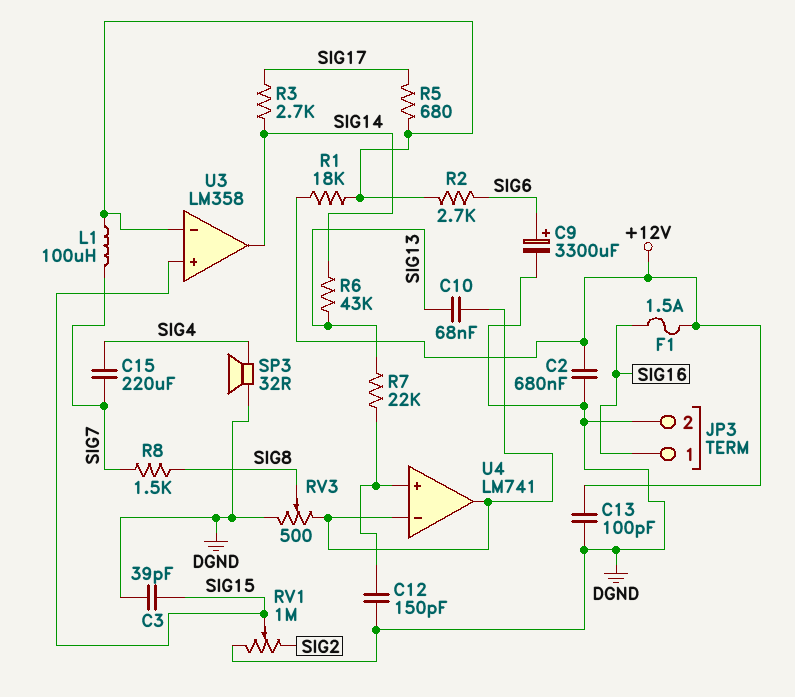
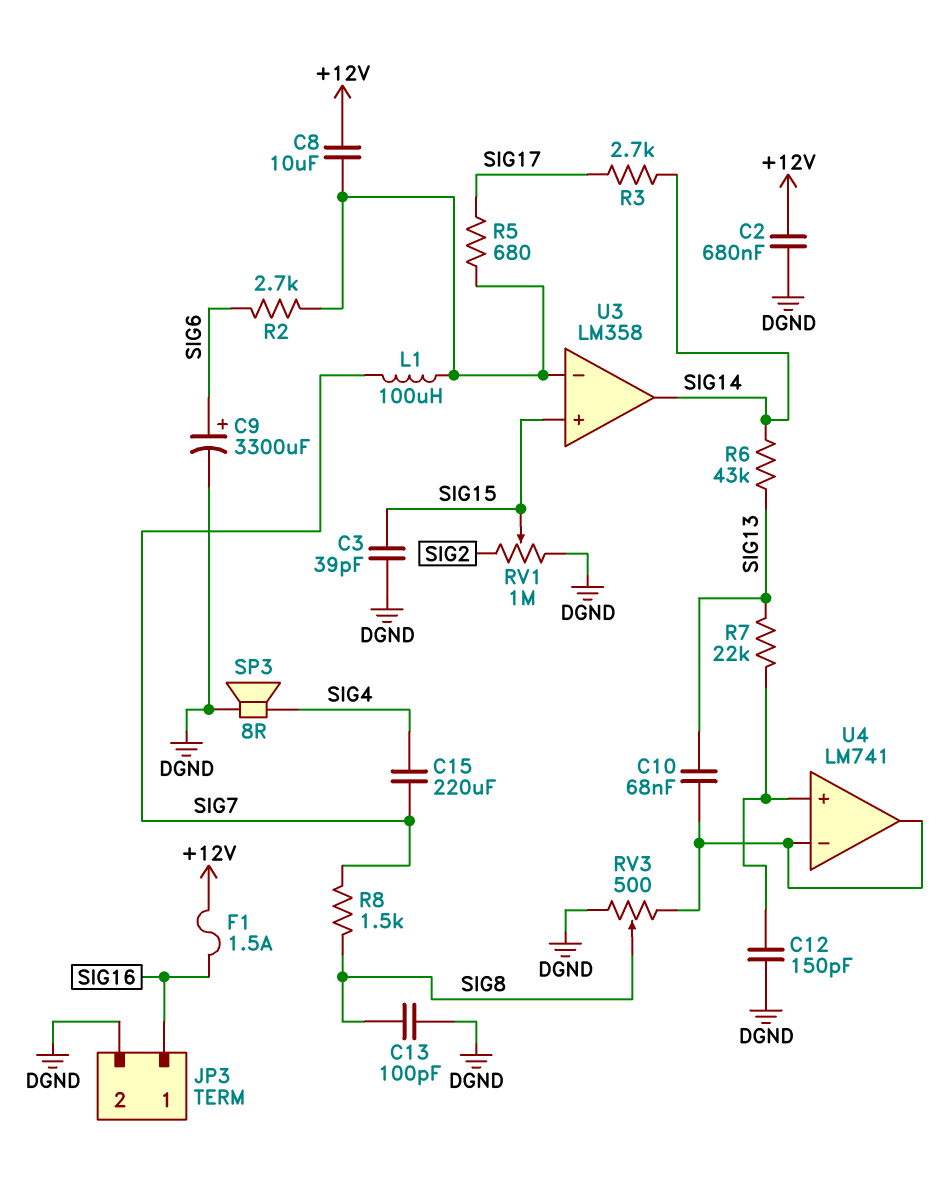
C8: none -> 10uF (+12V, U3/in-)
C13: 100pF (+12V, DGND) -> 100pF (DGND, SIG8)
R1: 18k (+12V, U3/in-) -> none
SP3: speaker 32R (DGND, SIG4) -> speaker 8R (DGND, SIG4)

